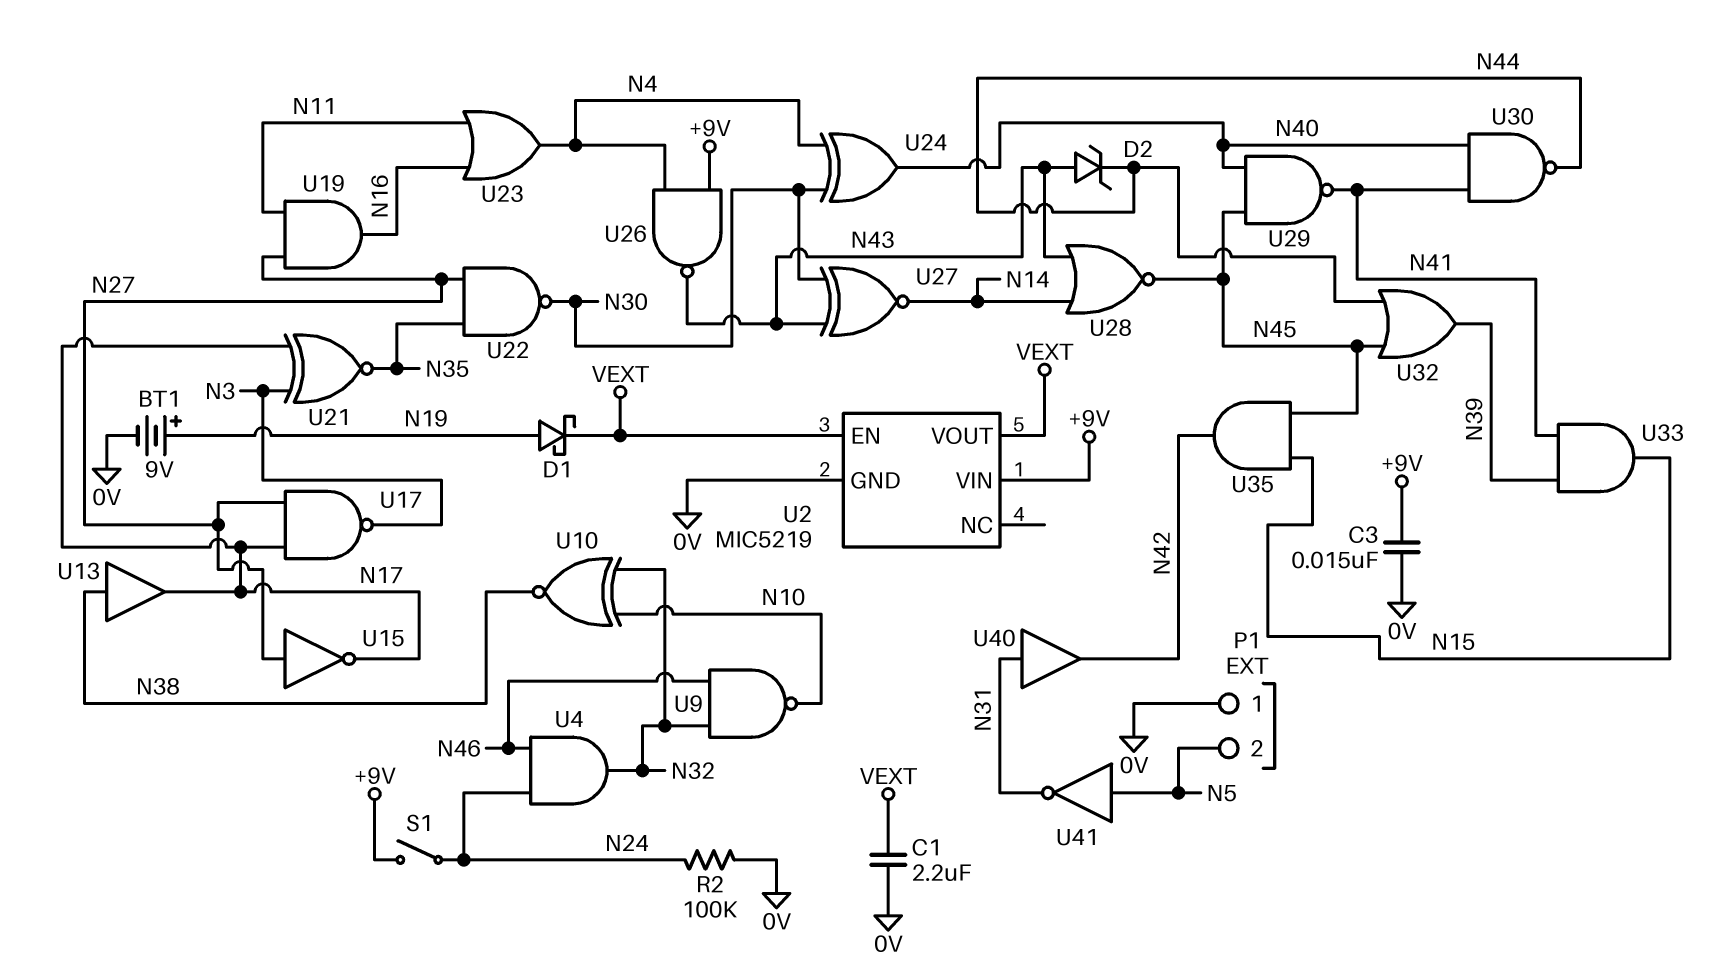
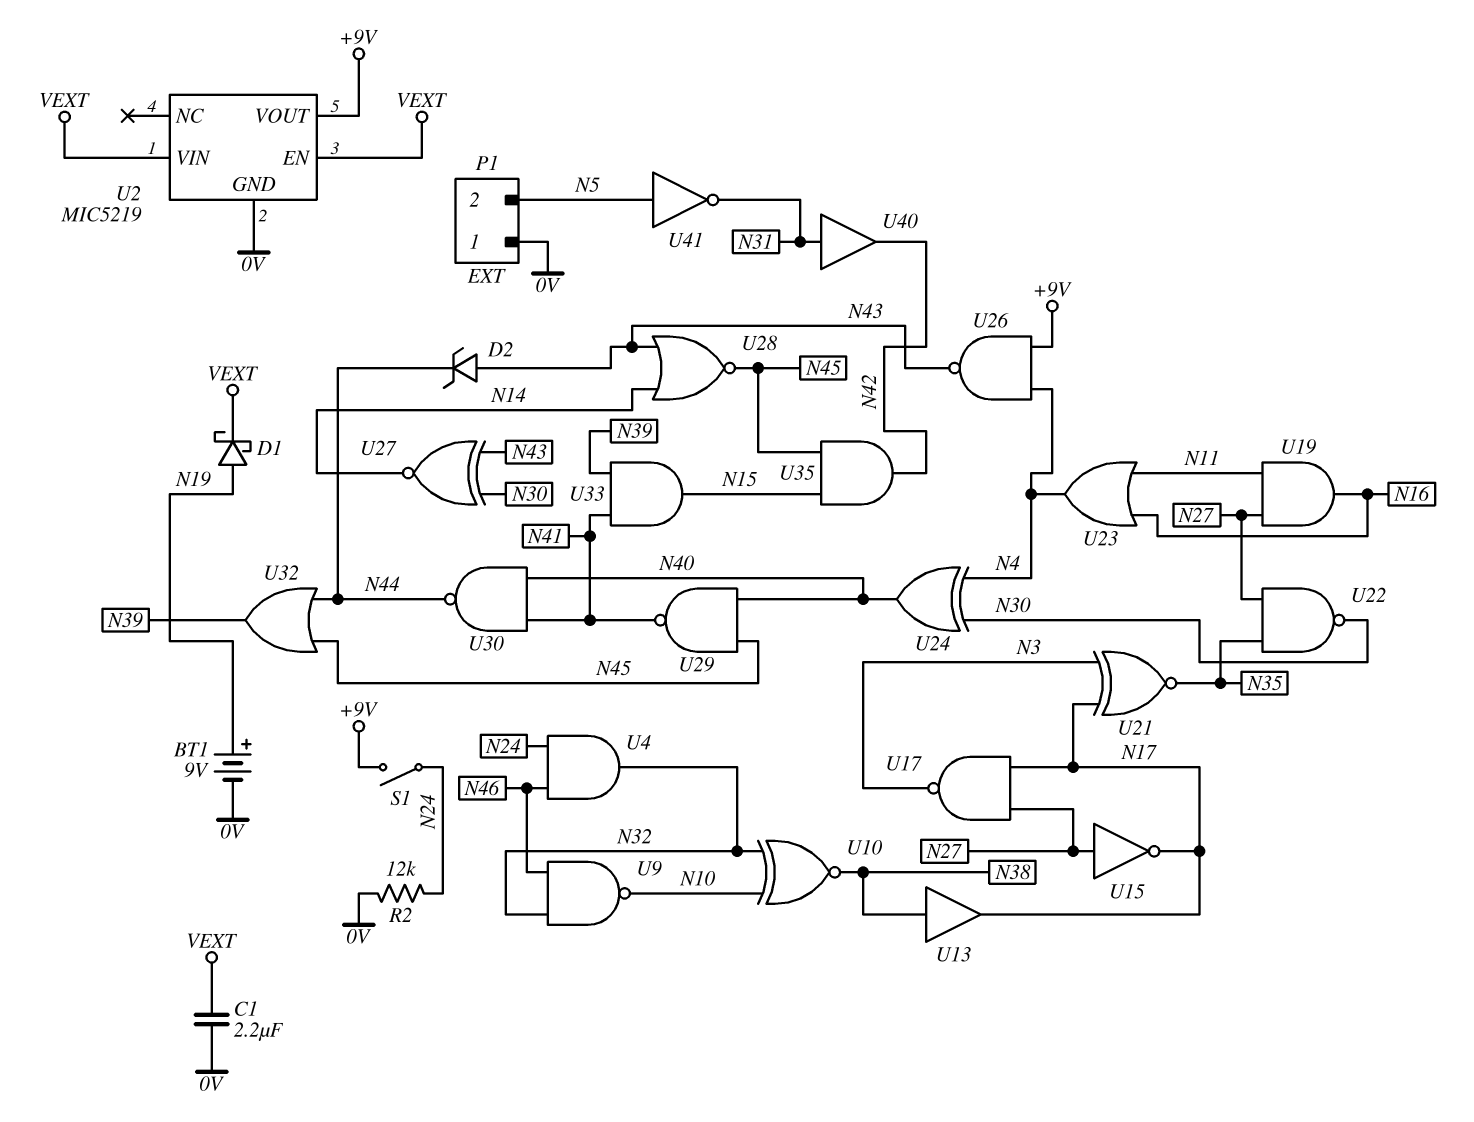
C3: 15nF (+9V, 0V) -> none
R2: 100k (0V, N24) -> 12k (0V, N24)
U2 pin VIN: +9V -> VEXT
U2 pin VOUT: VEXT -> +9V

